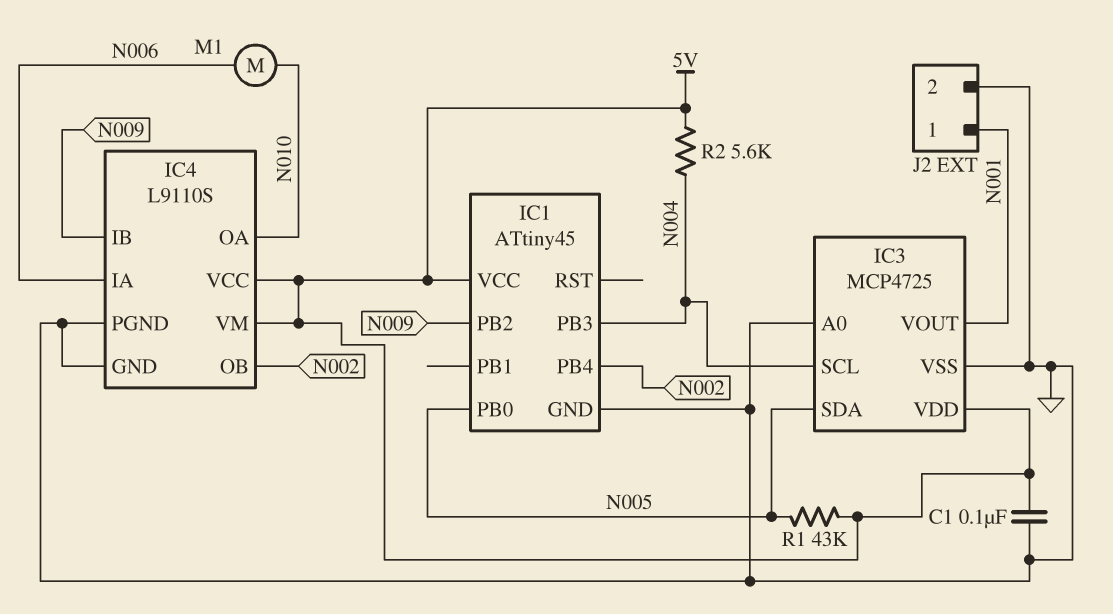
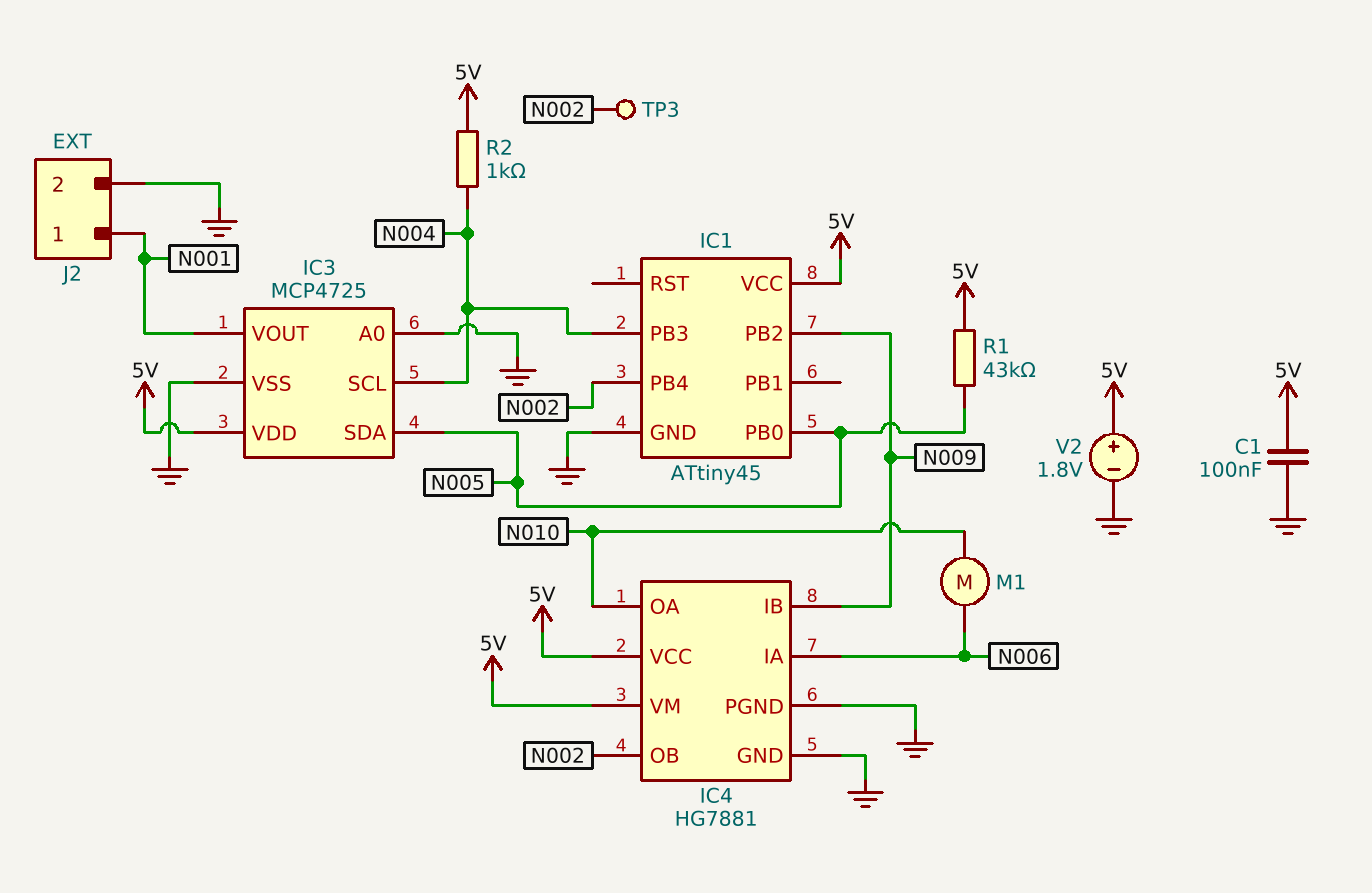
IC4: L9110S -> HG7881
R2: 5.6k (5V, N004) -> 1k (5V, N004)
TP3: none -> test point (N002)
V2: none -> 1.8V (plus 5V, minus GND)

